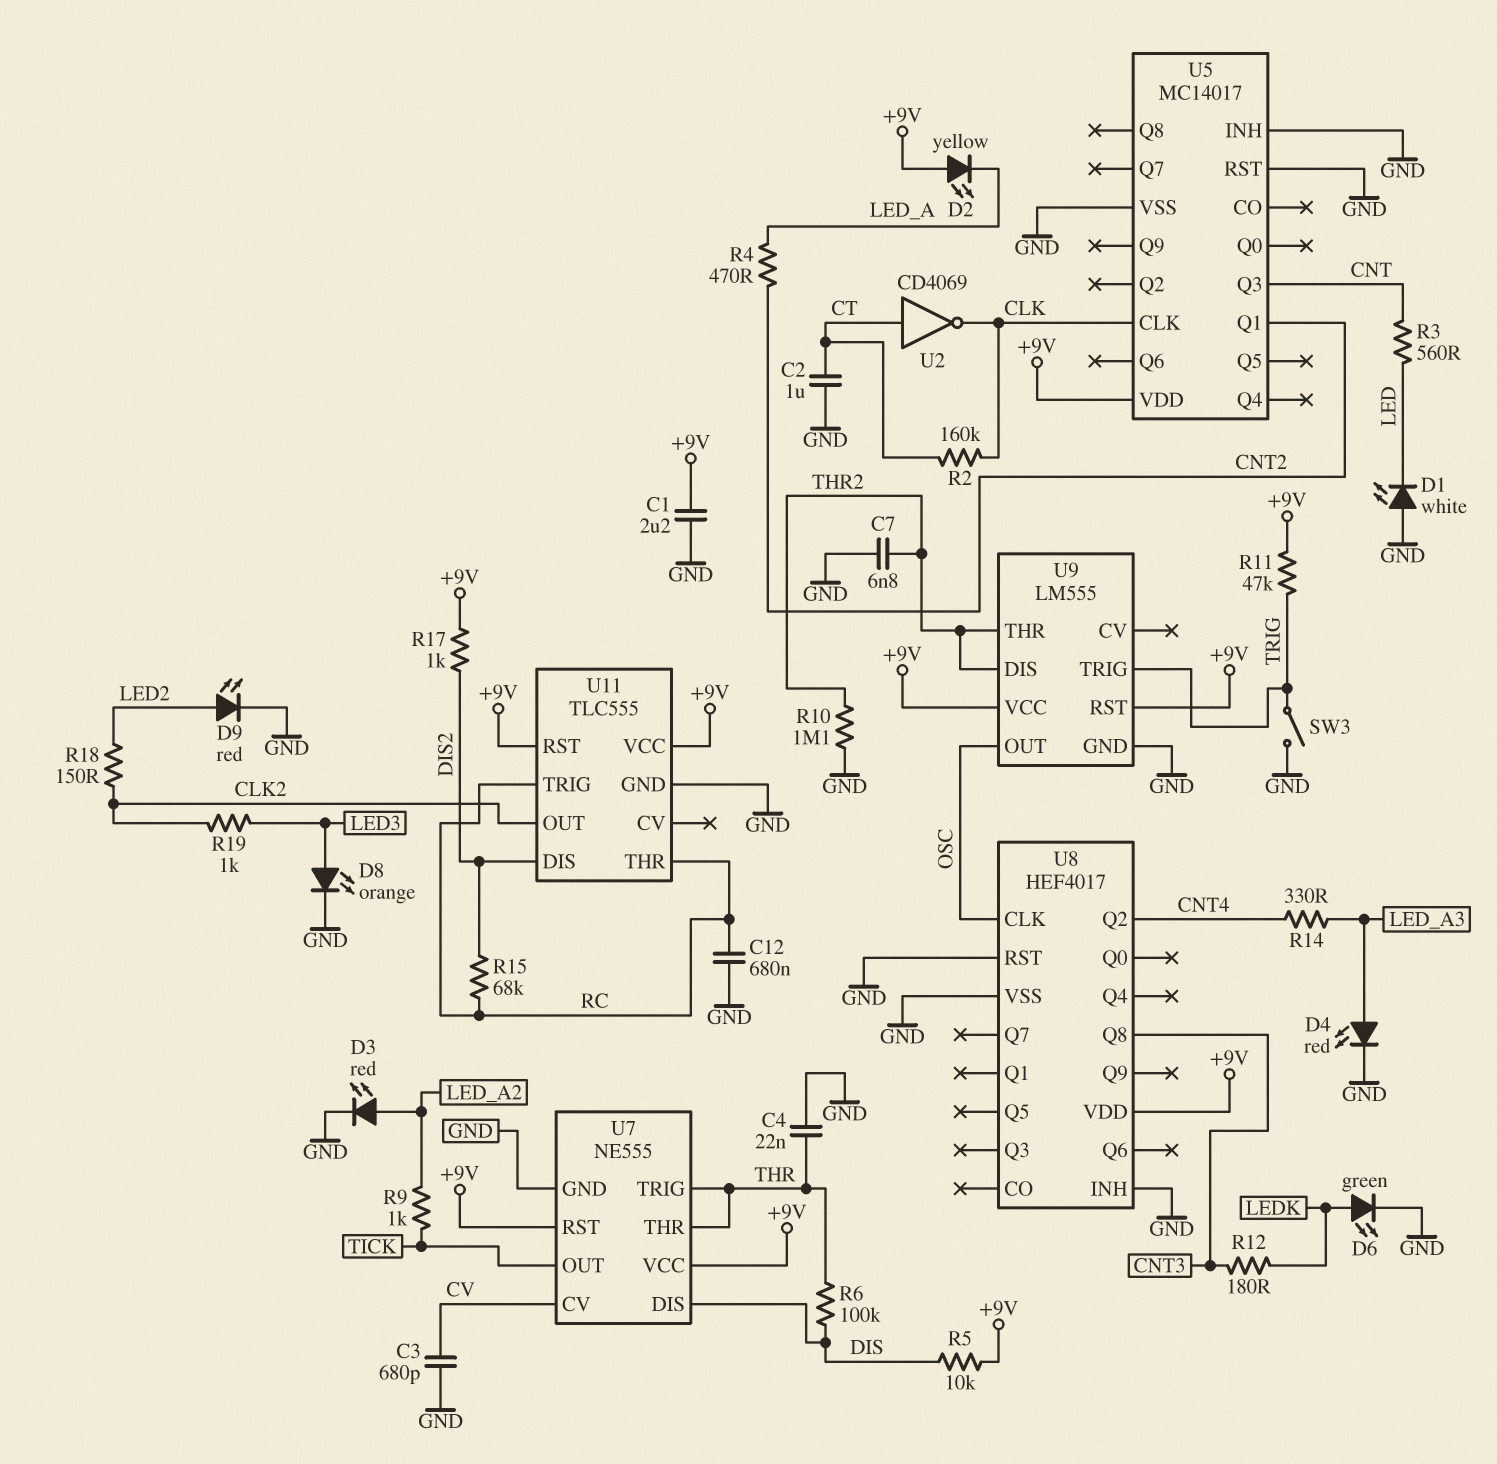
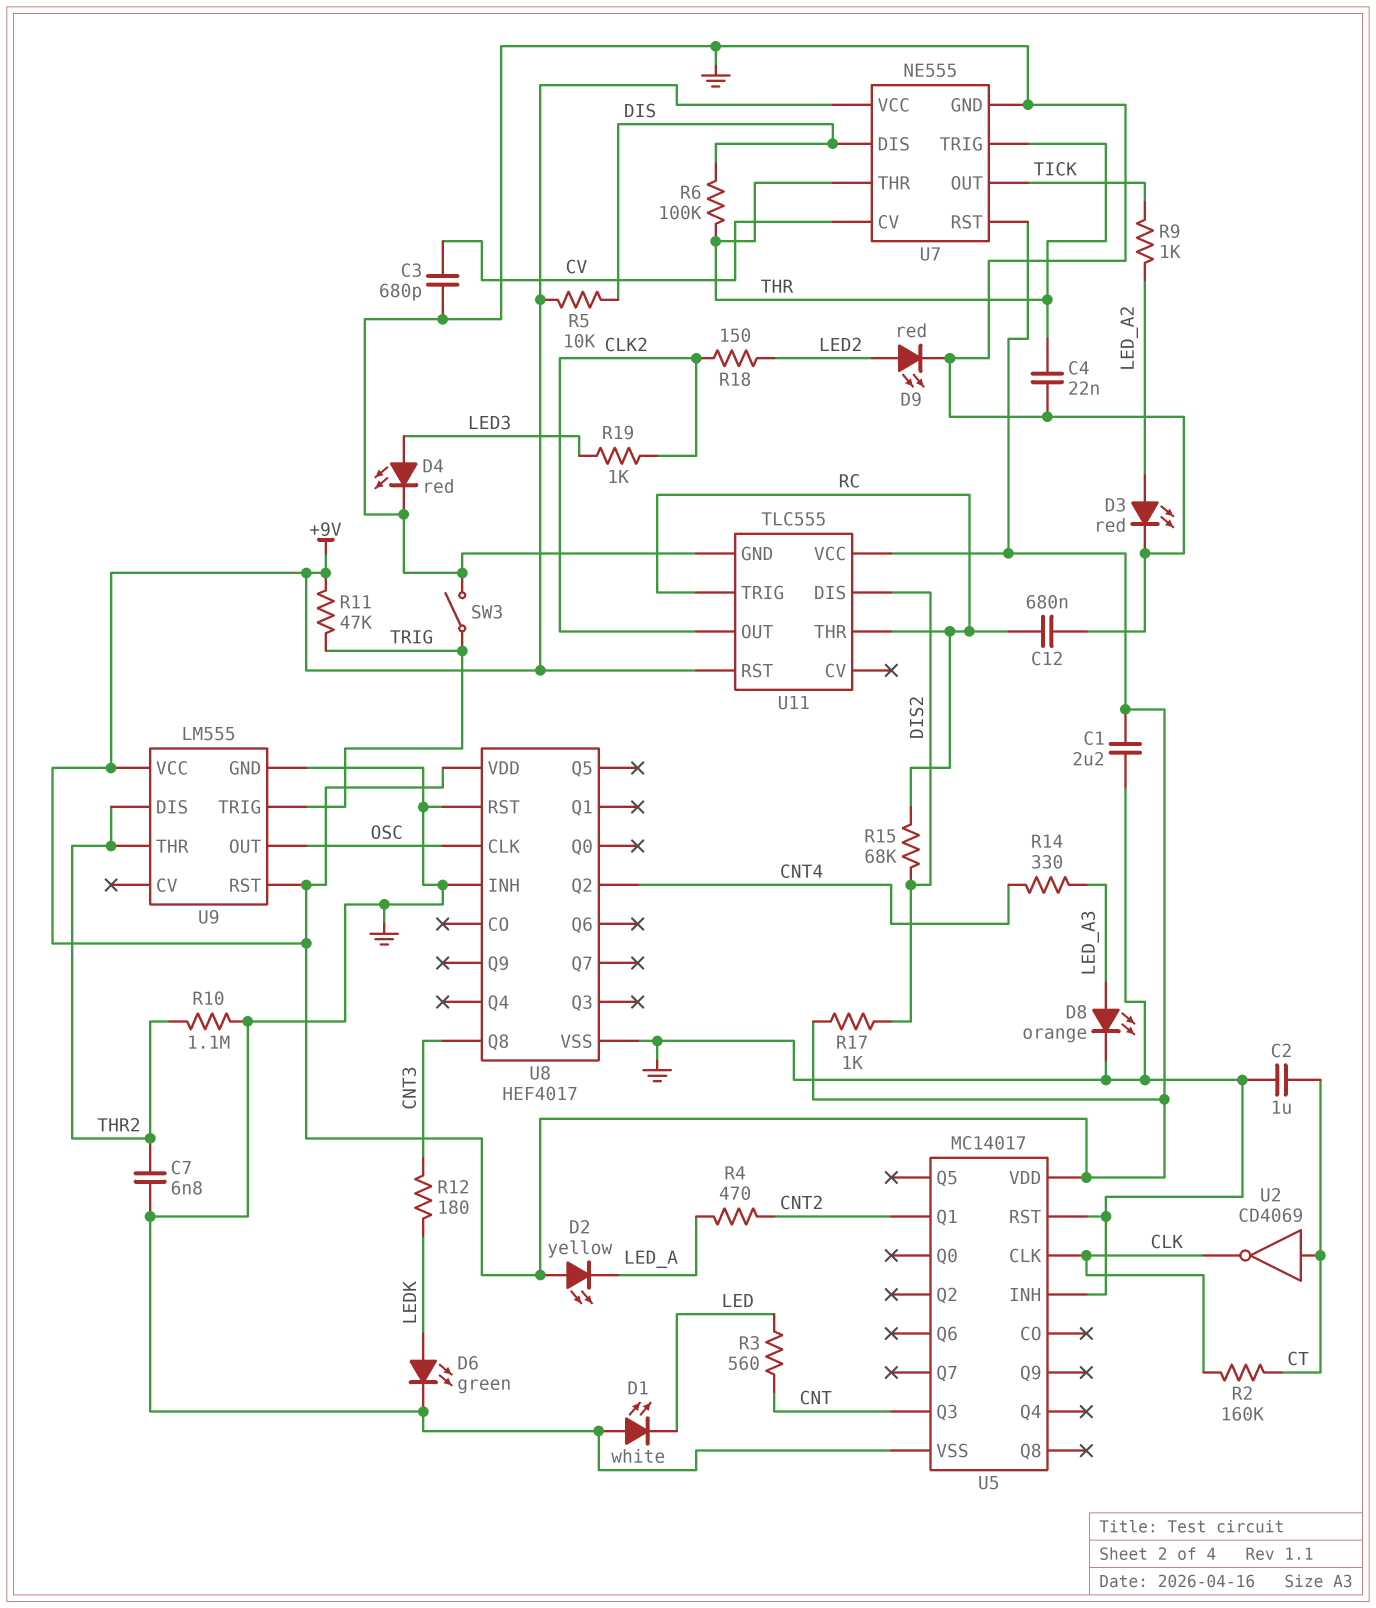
D4: LED red (A LED_A3, K GND) -> LED red (A LED3, K GND)
D8: LED orange (A LED3, K GND) -> LED orange (A LED_A3, K GND)

